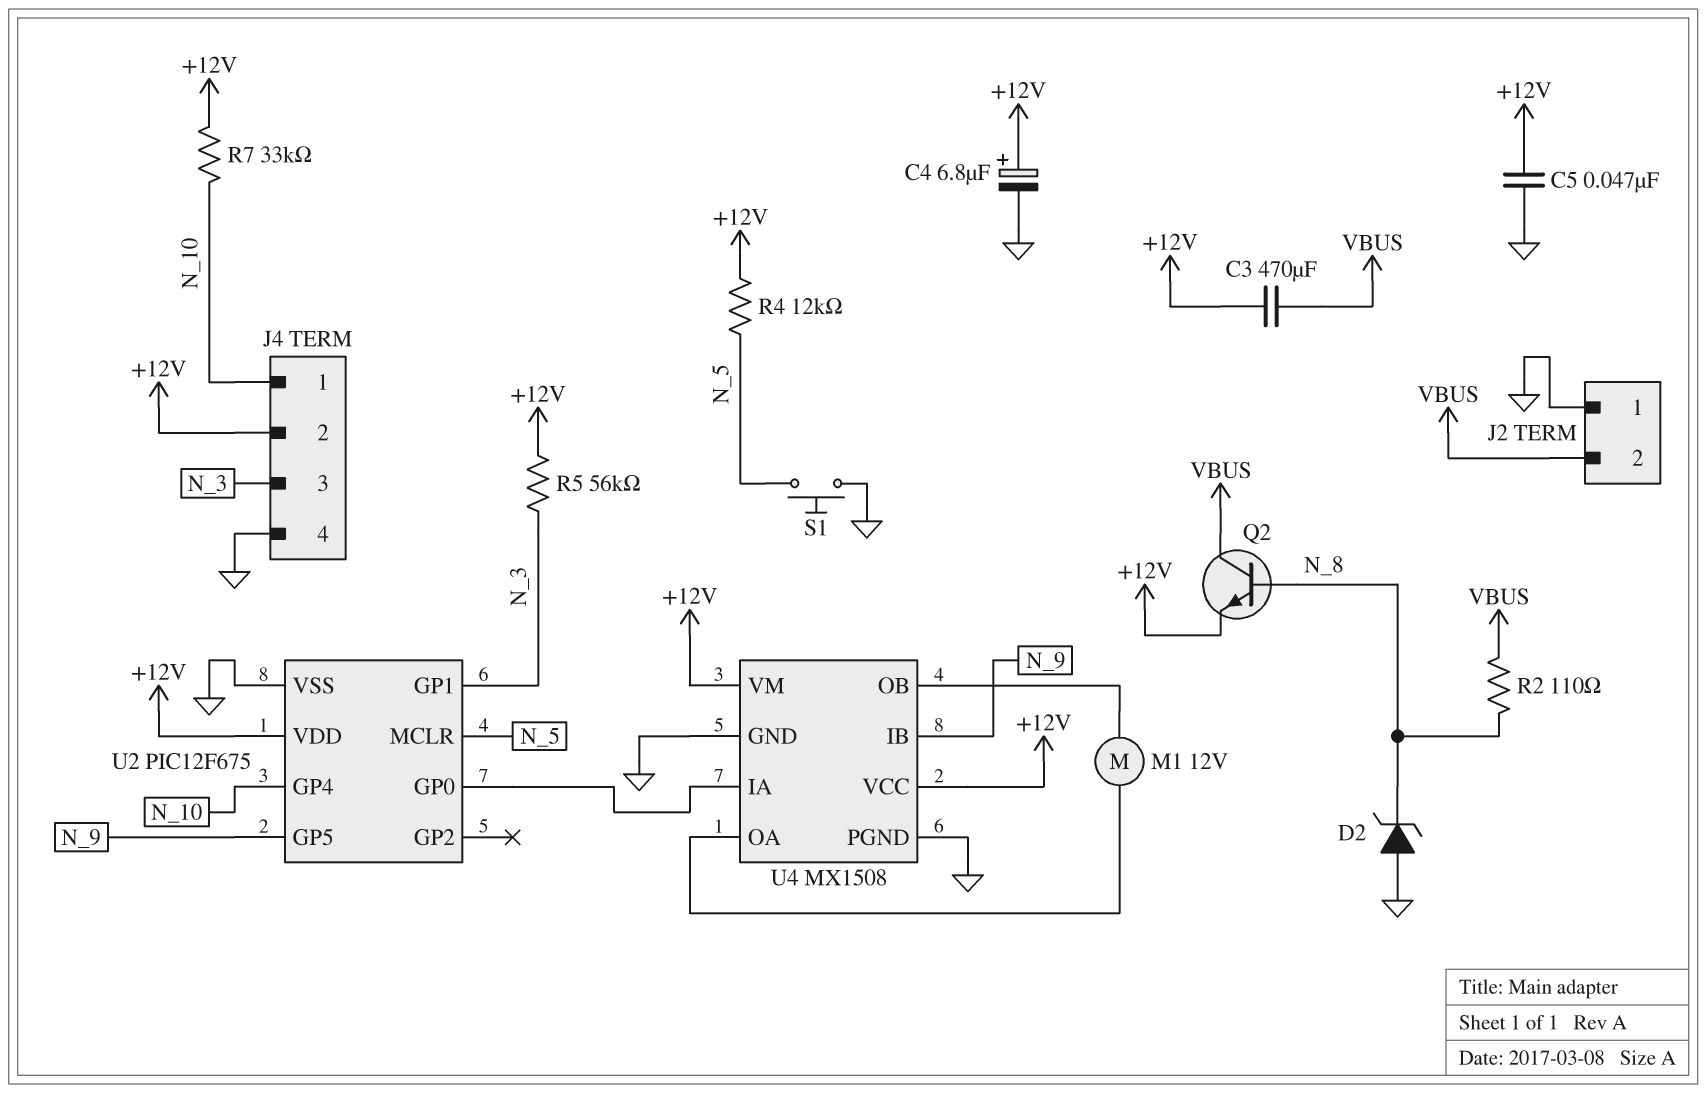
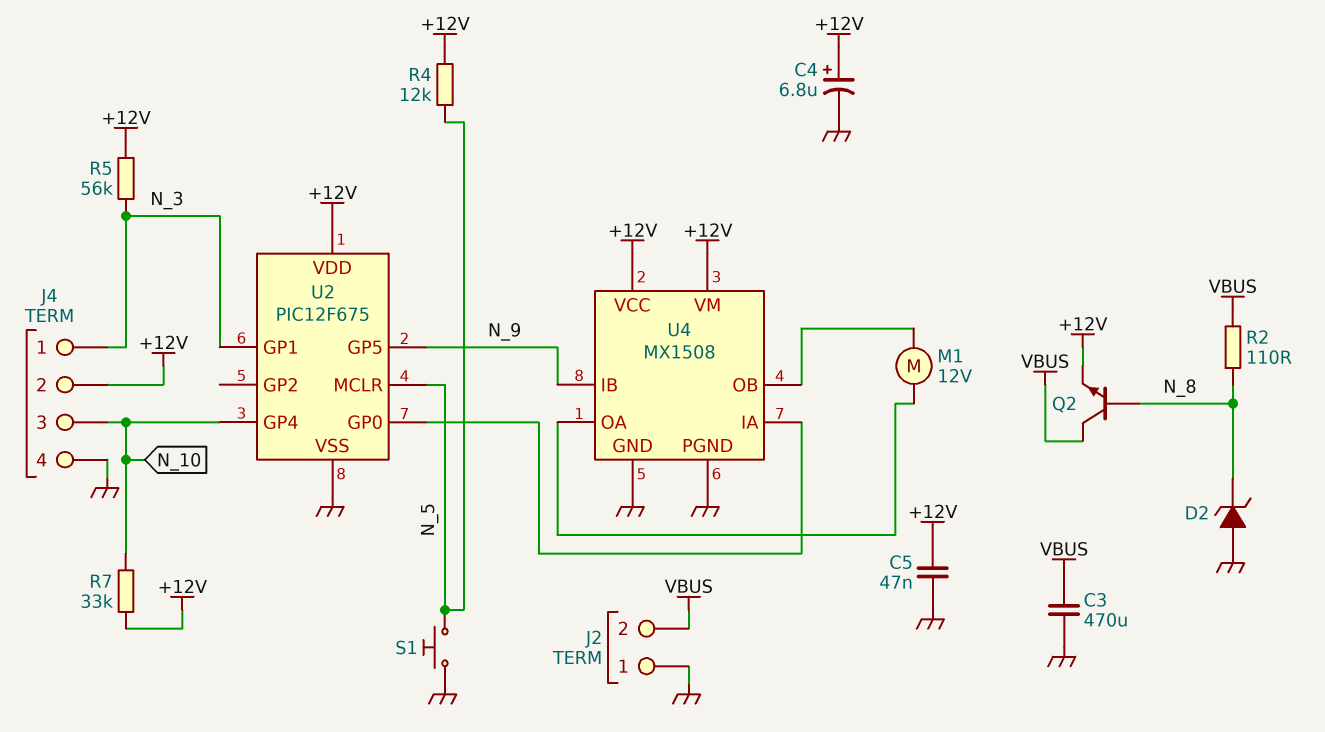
C3: 470uF (+12V, VBUS) -> 470uF (GND, VBUS)
J4 pin 1: N_10 -> N_3
J4 pin 3: N_3 -> N_10

